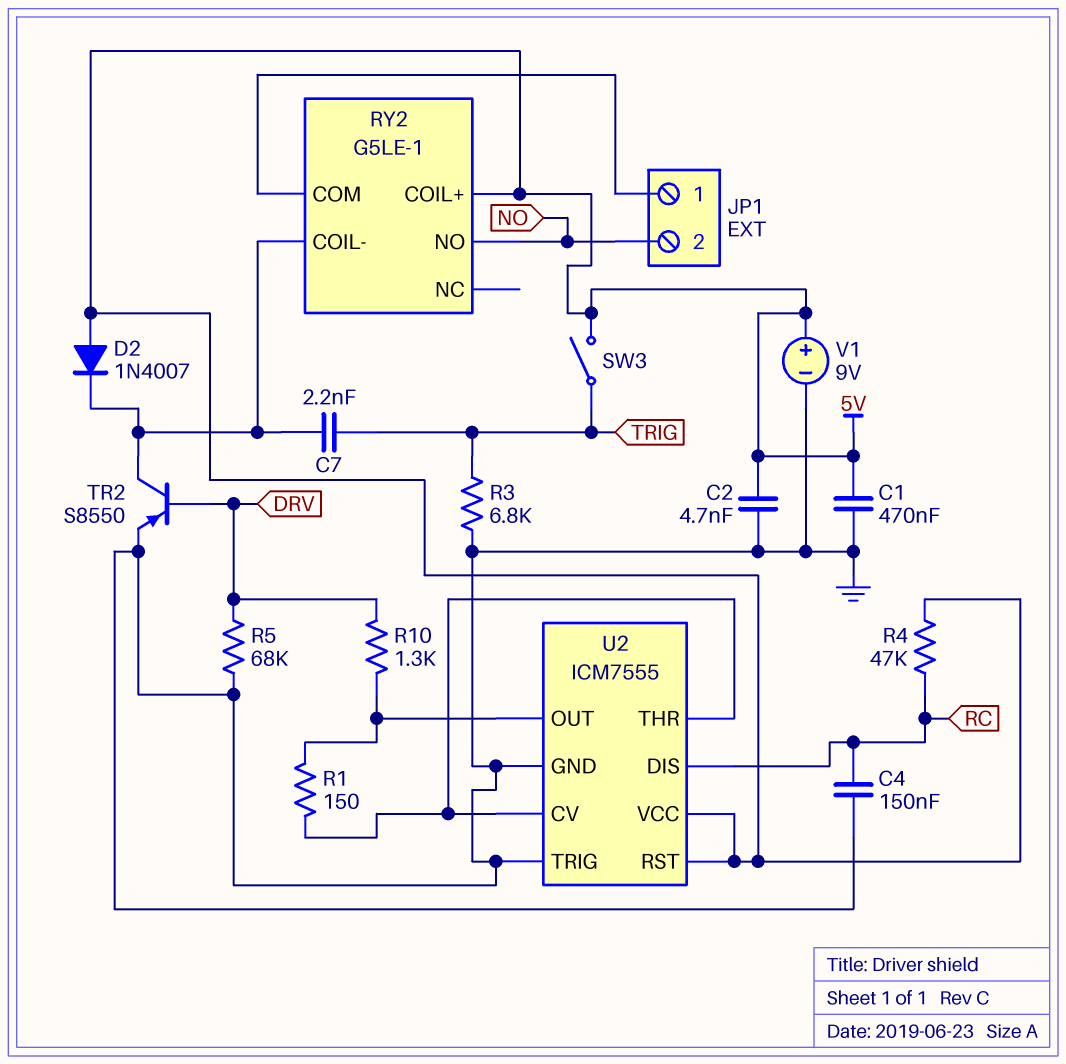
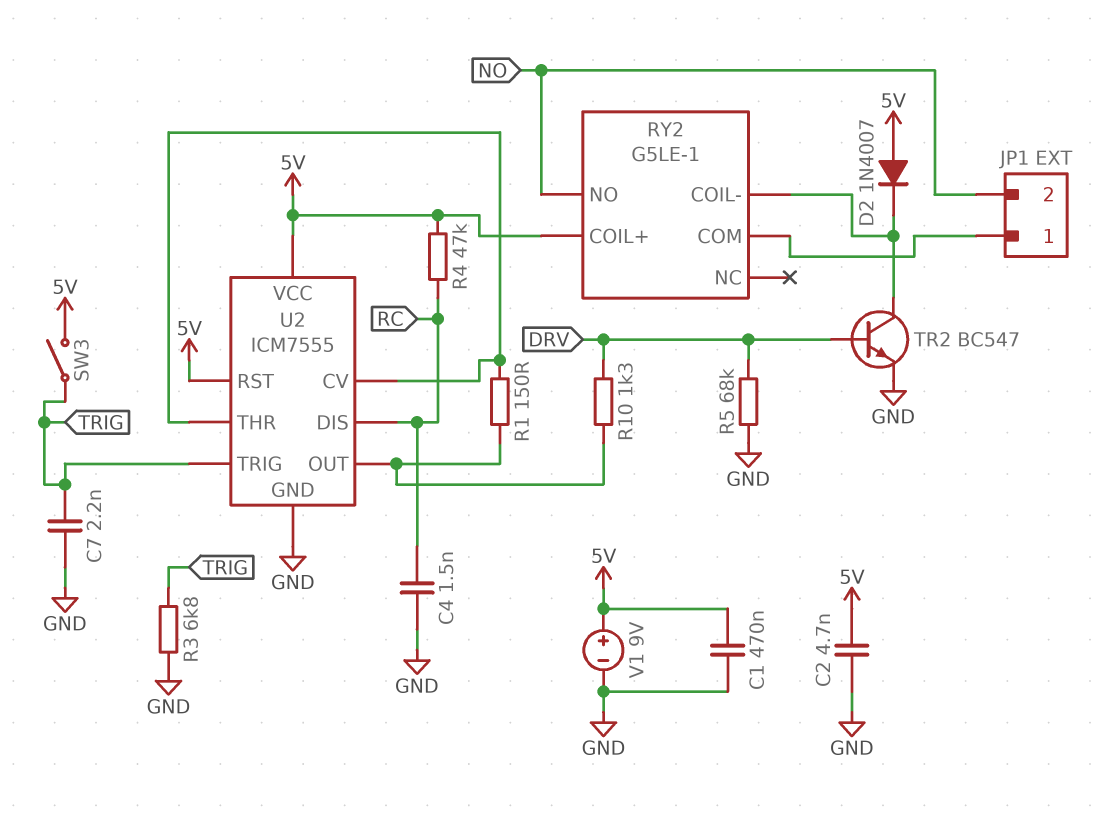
C4: 150nF (GND, RC) -> 1.5nF (GND, RC)
C7: 2.2nF (RY2/COIL-, TRIG) -> 2.2nF (GND, TRIG)
TR2: PNP S8550 (B DRV, C RY2/COIL-, E GND) -> NPN BC547 (B DRV, C RY2/COIL-, E GND)
U2 pin TRIG: GND -> TRIG

